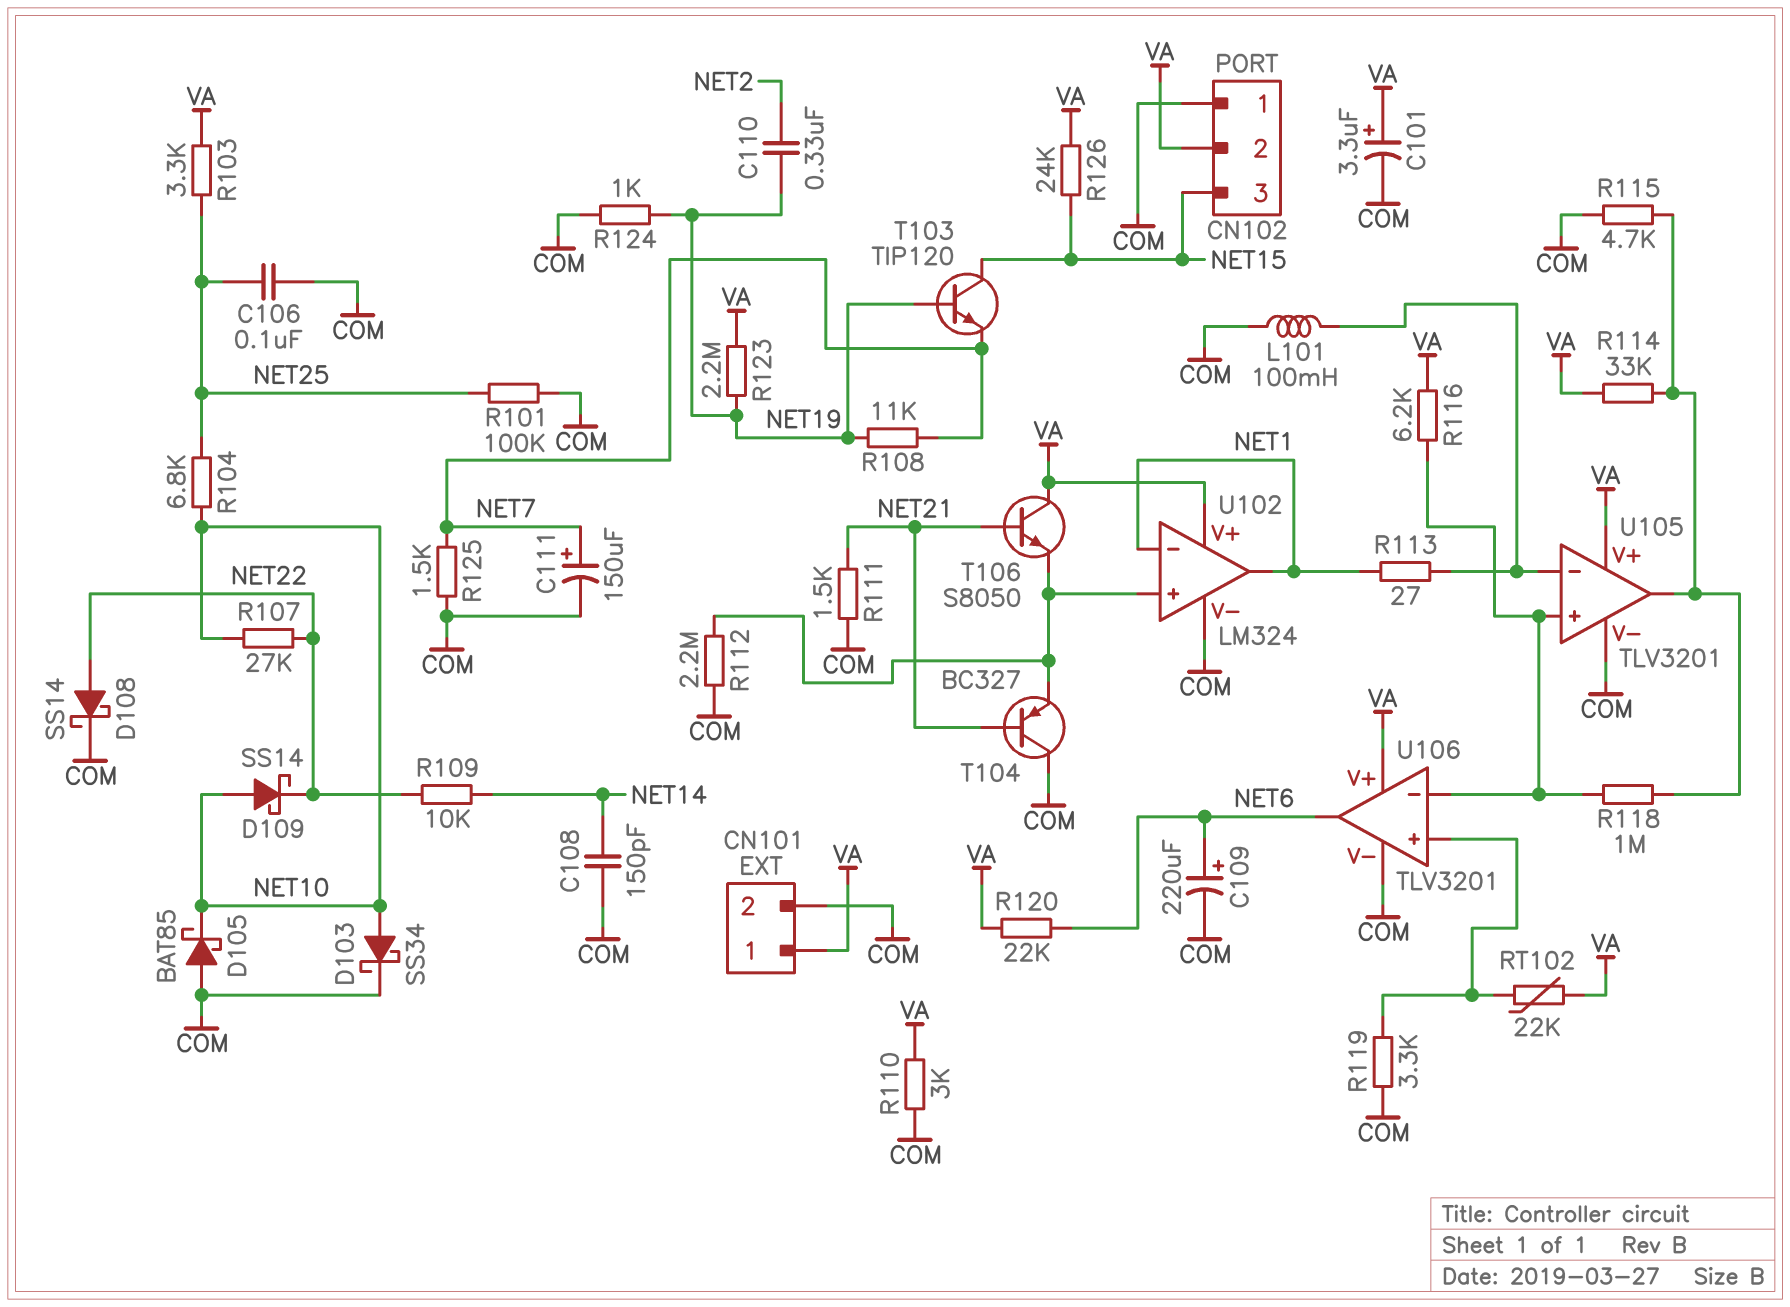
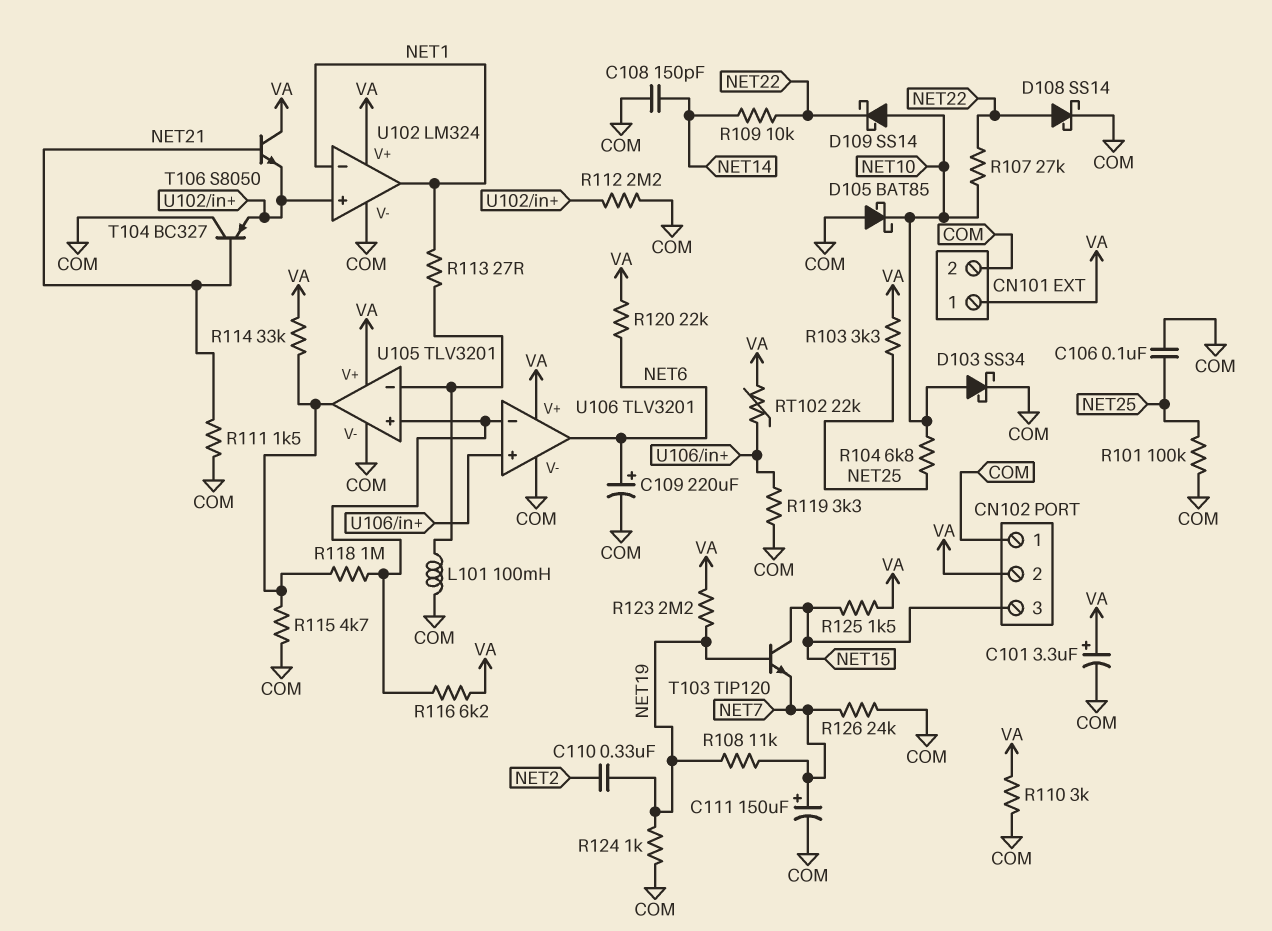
R125: 1.5k (COM, NET7) -> 1.5k (NET15, VA)
R126: 24k (NET15, VA) -> 24k (COM, NET7)

